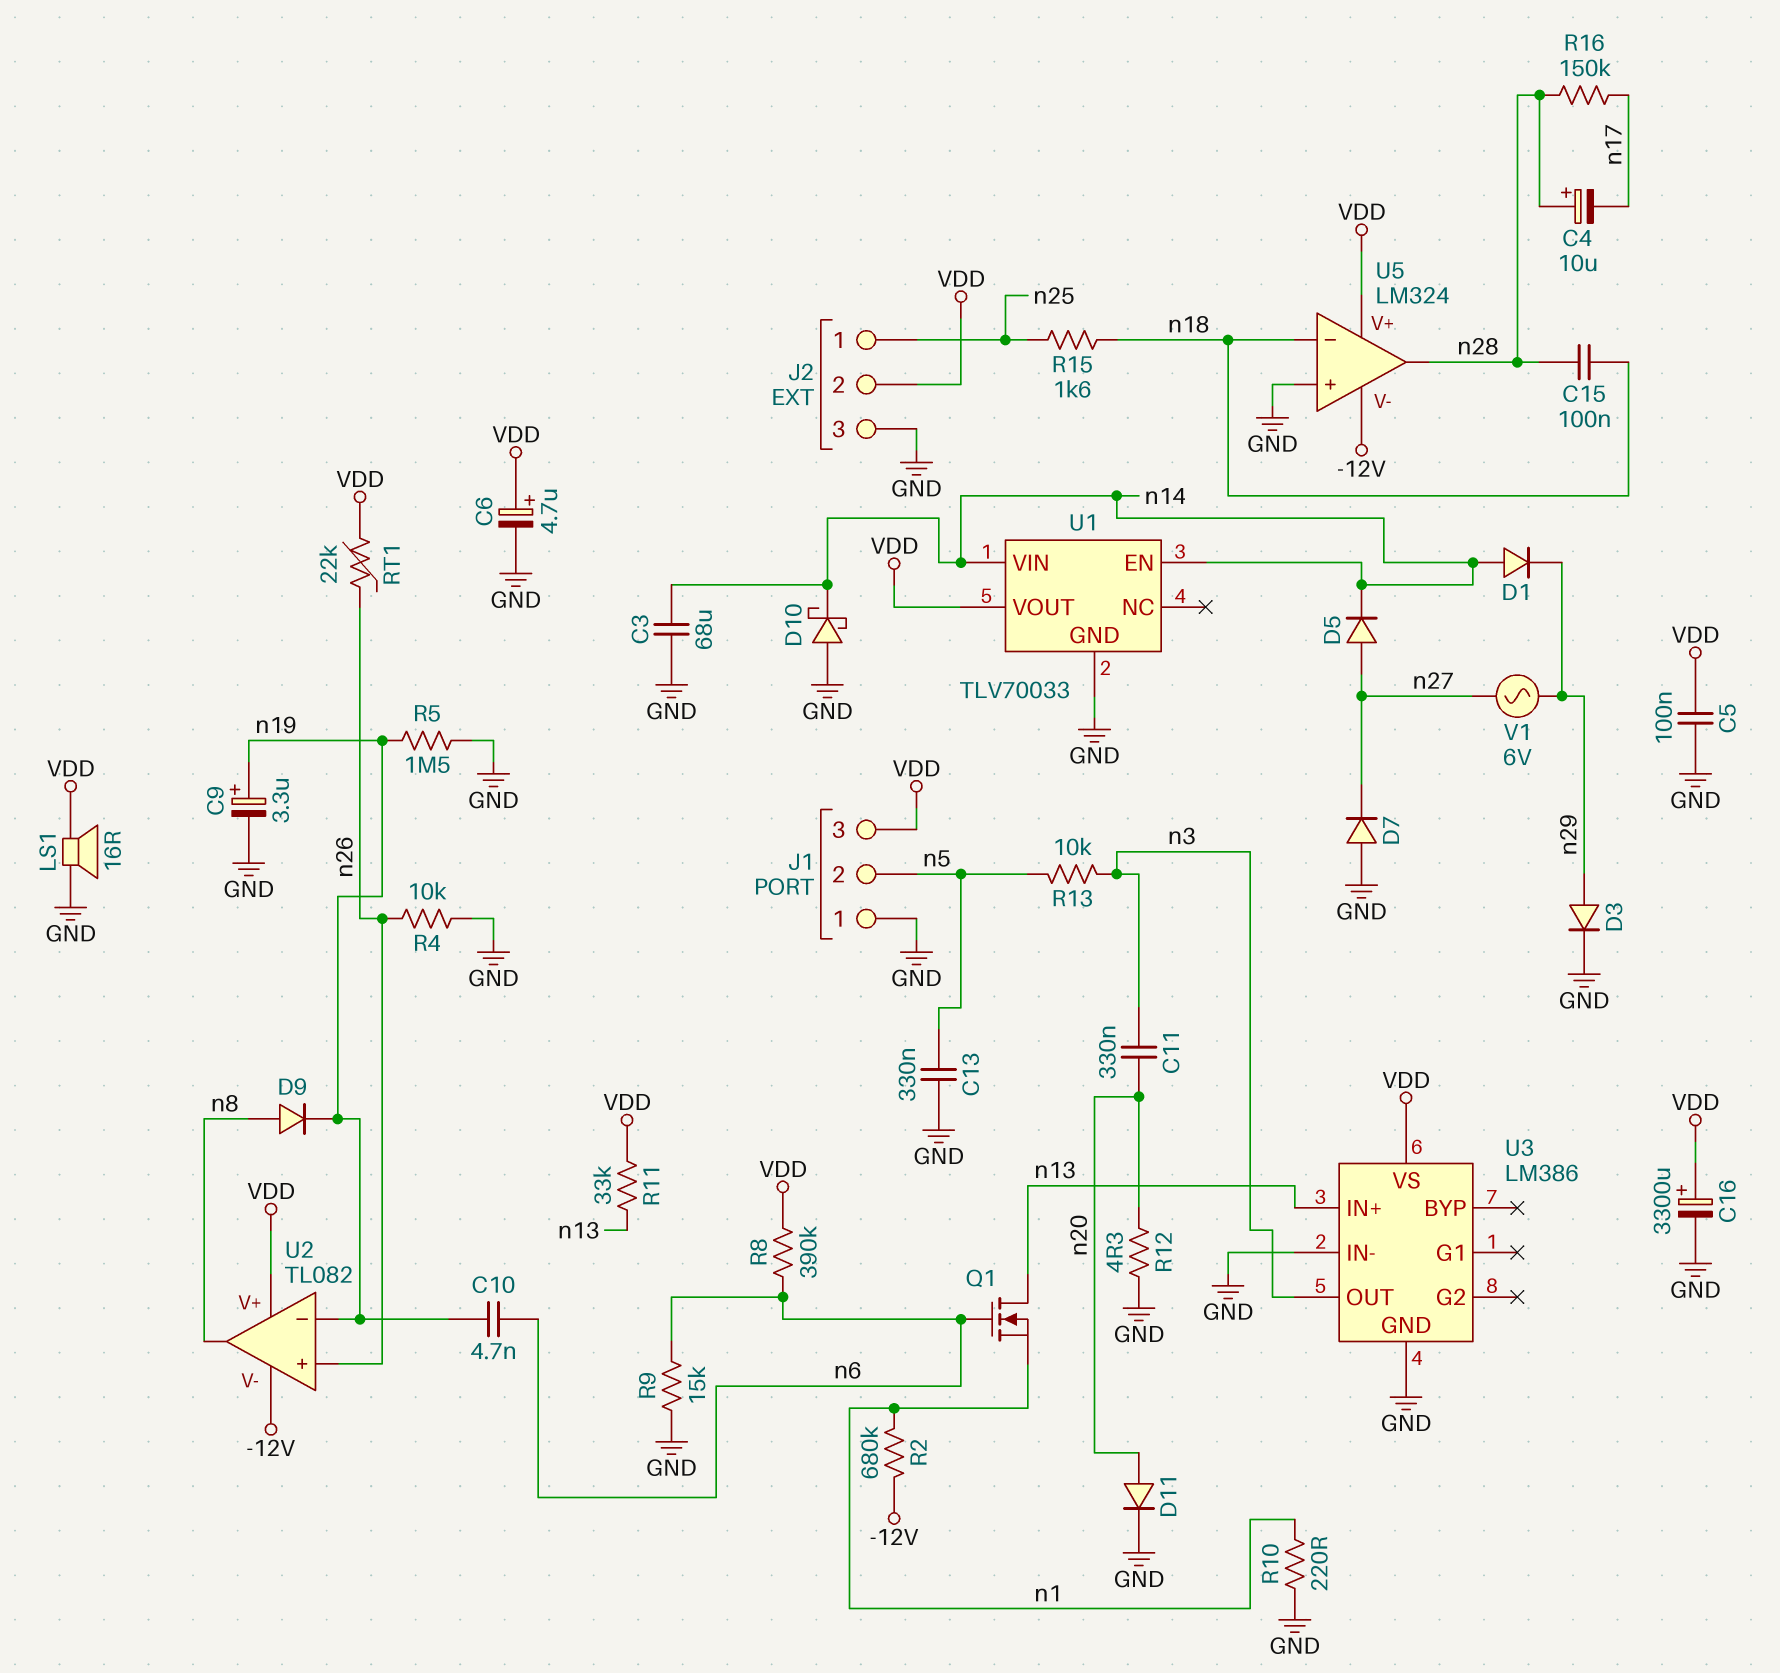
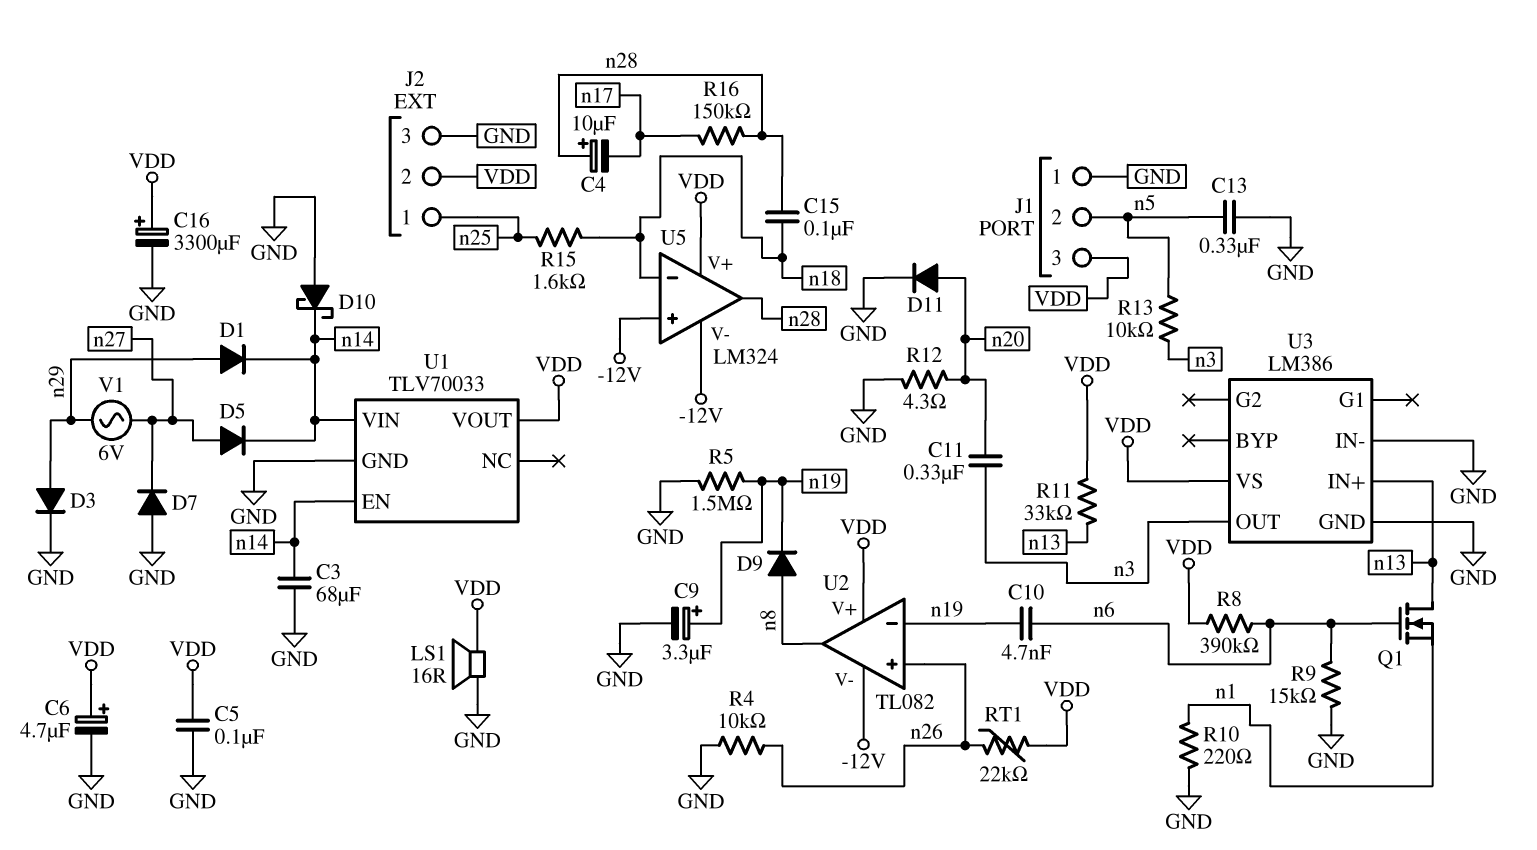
D1: diode (A n14, K n29) -> diode (A n29, K n14)
R2: 680k (-12V, n1) -> none
U5 pin in+: GND -> -12V

